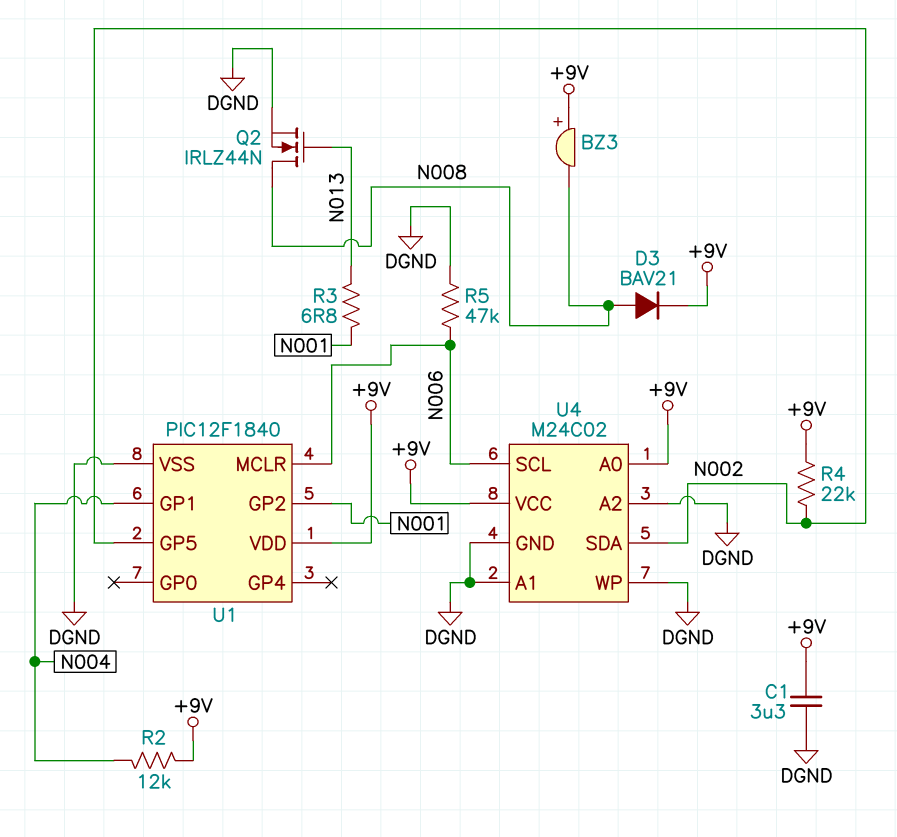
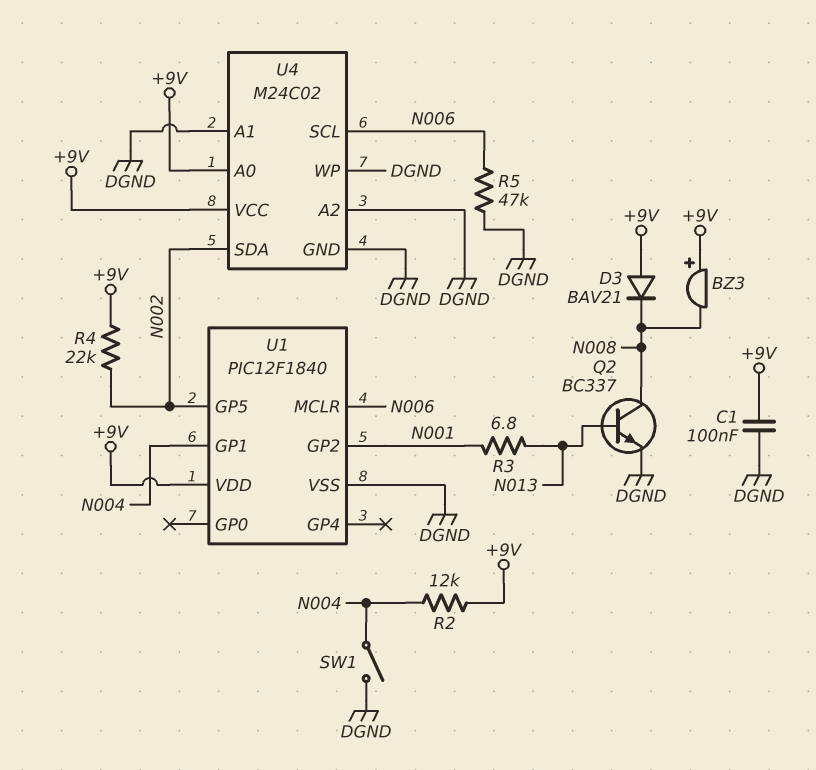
C1: 3.3uF (+9V, DGND) -> 100nF (+9V, DGND)
D3: diode BAV21 (A N008, K +9V) -> diode BAV21 (A +9V, K N008)
Q2: NMOS IRLZ44N (G N013, D N008, S DGND) -> NPN BC337 (B N013, C N008, E DGND)
SW1: none -> switch (DGND, N004)

